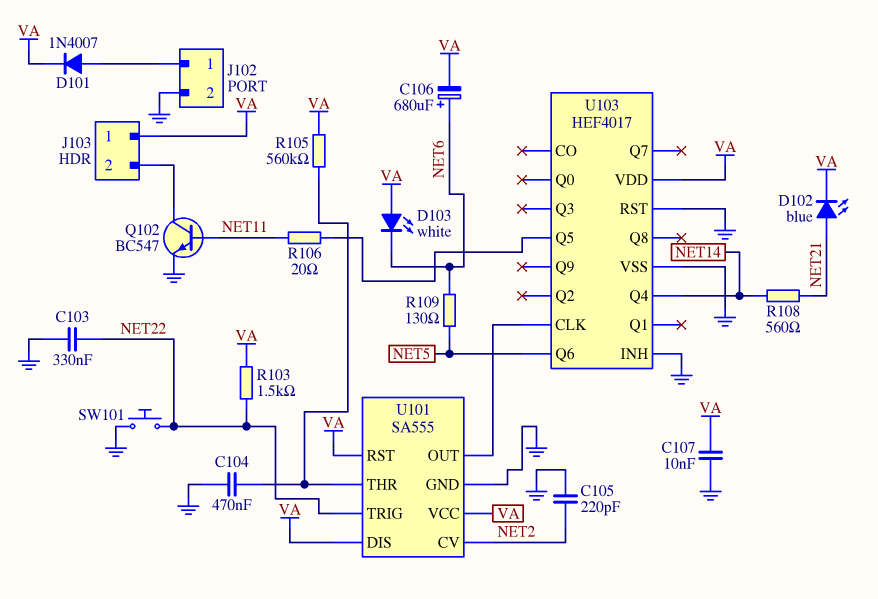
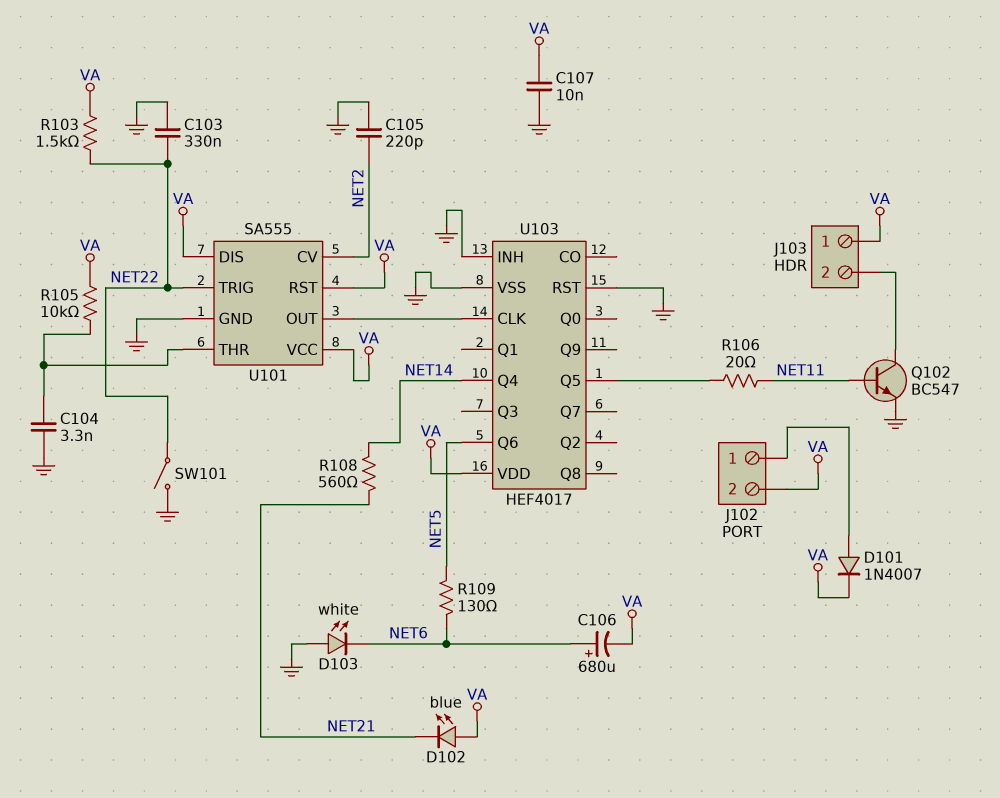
C104: 470nF (GND, U101/THR) -> 3.3nF (GND, U101/THR)
D102: LED blue (A NET21, K VA) -> LED blue (A VA, K NET21)
D103: LED white (A VA, K NET6) -> LED white (A GND, K NET6)
J102 pin 2: GND -> VA
R105: 560k (U101/THR, VA) -> 10k (U101/THR, VA)
SW101: button (GND, NET22) -> switch (GND, NET22)

